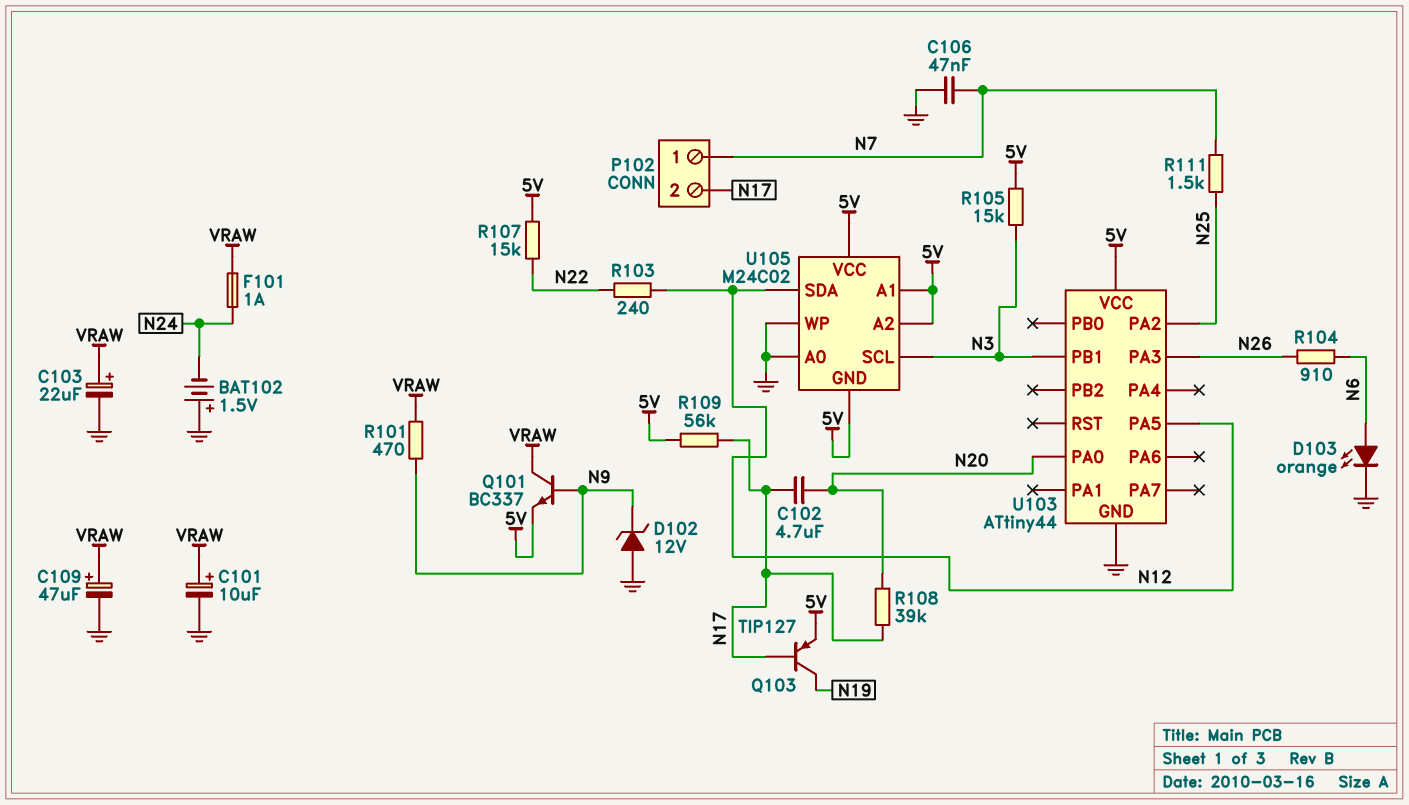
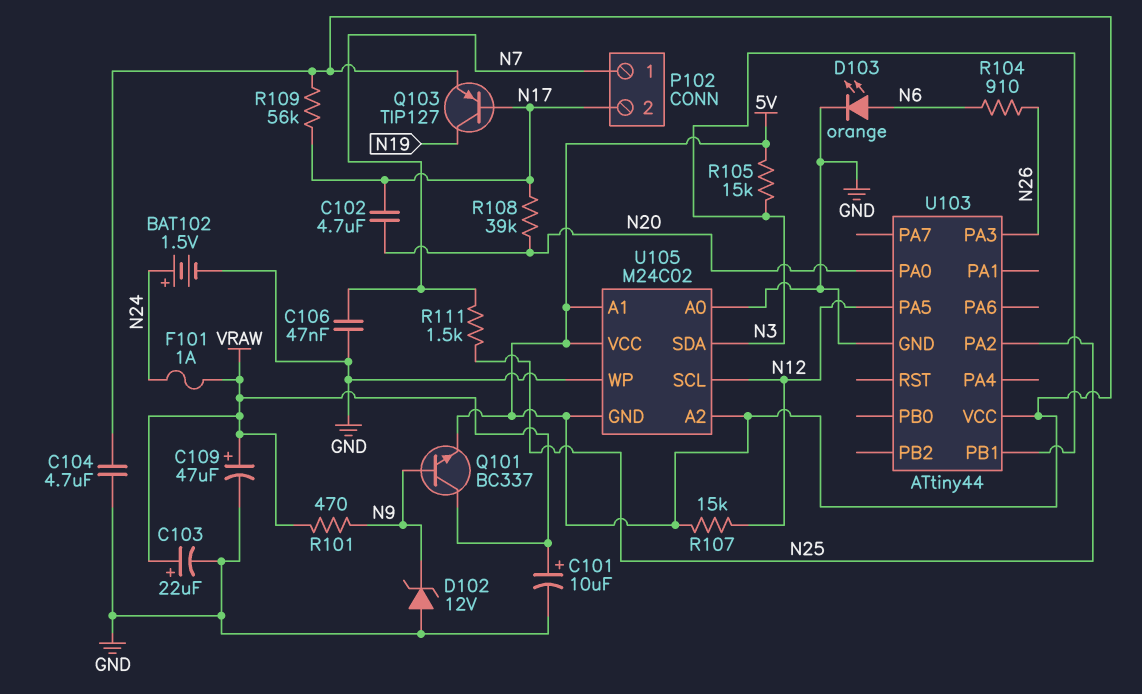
BAT102: 1.5V (plus GND, minus N24) -> 1.5V (plus N24, minus GND)
C104: none -> 4.7uF (5V, GND)
R103: 240 (N12, N22) -> none
R107: 15k (5V, N22) -> 15k (5V, N12)
U105 pin SCL: N3 -> N12
U105 pin SDA: N12 -> N3

